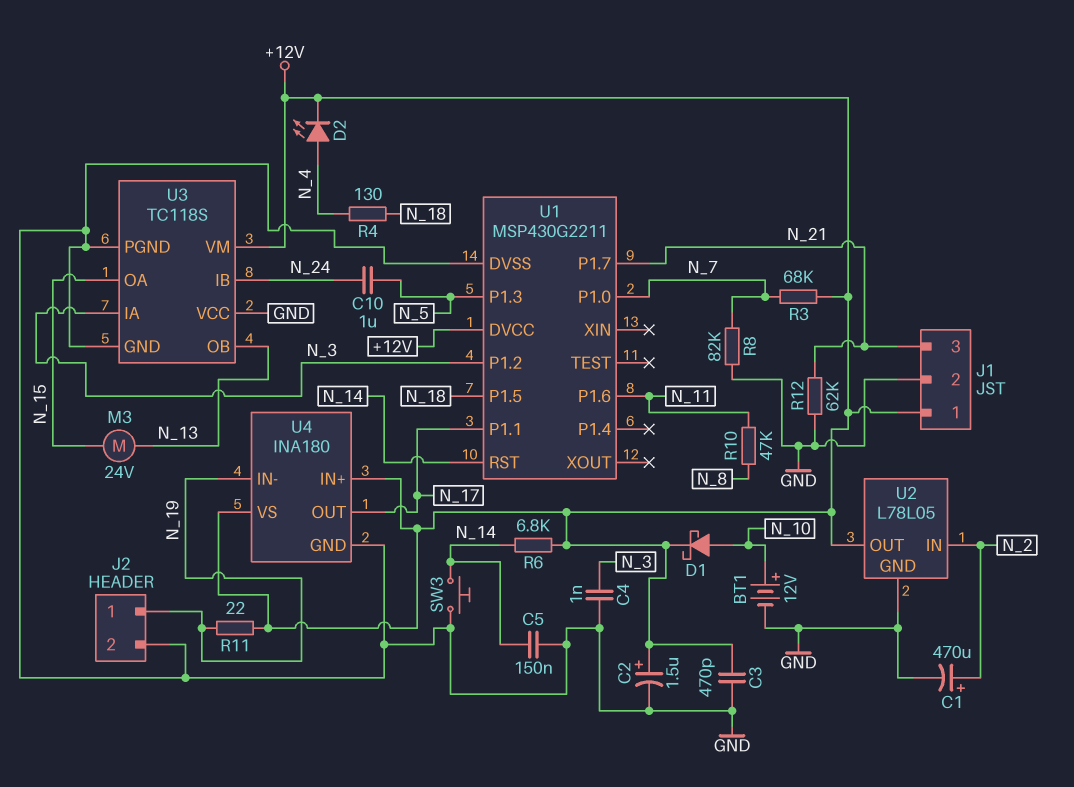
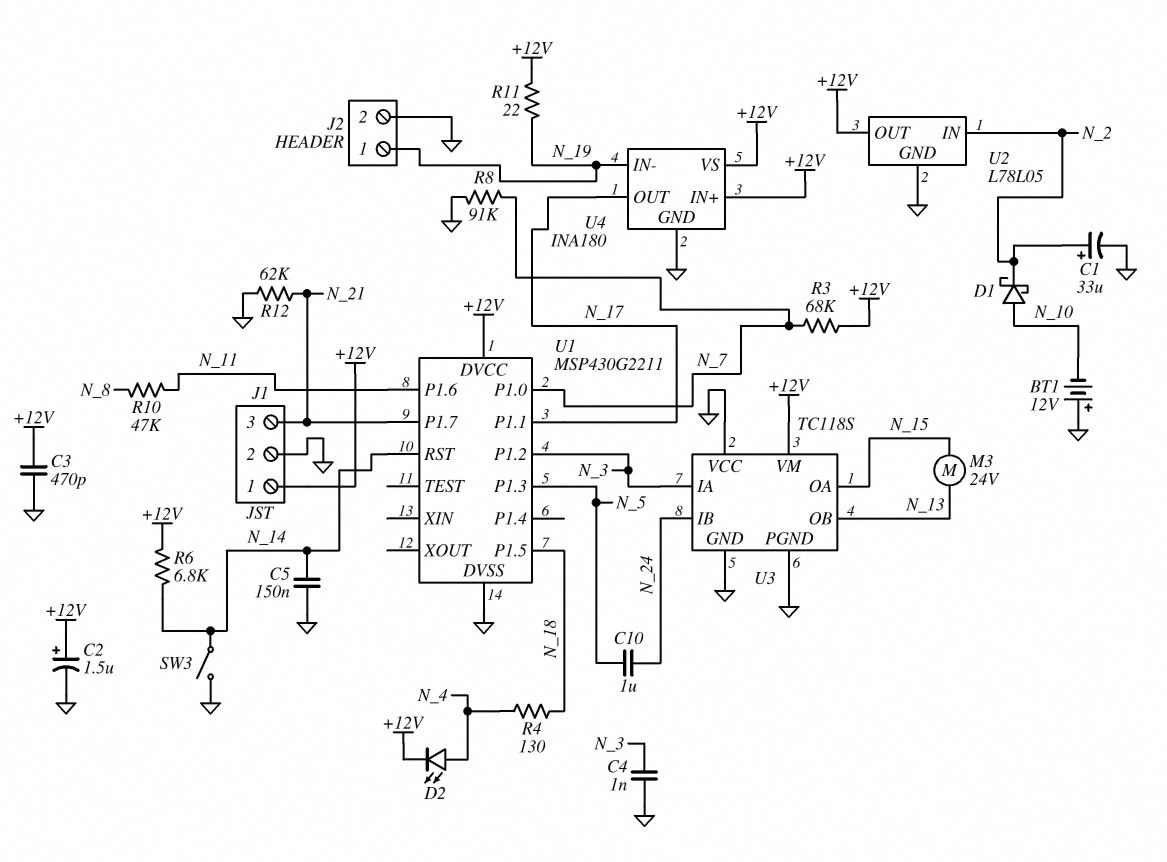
BT1: 12V (plus N_10, minus GND) -> 12V (plus GND, minus N_10)
C1: 470uF (plus N_2, minus GND) -> 33uF (plus N_2, minus GND)
D1: schottky (A N_10, K +12V) -> schottky (A N_10, K N_2)
R8: 82k (GND, N_7) -> 91k (GND, N_7)
SW3: button (GND, N_14) -> switch (GND, N_14)

